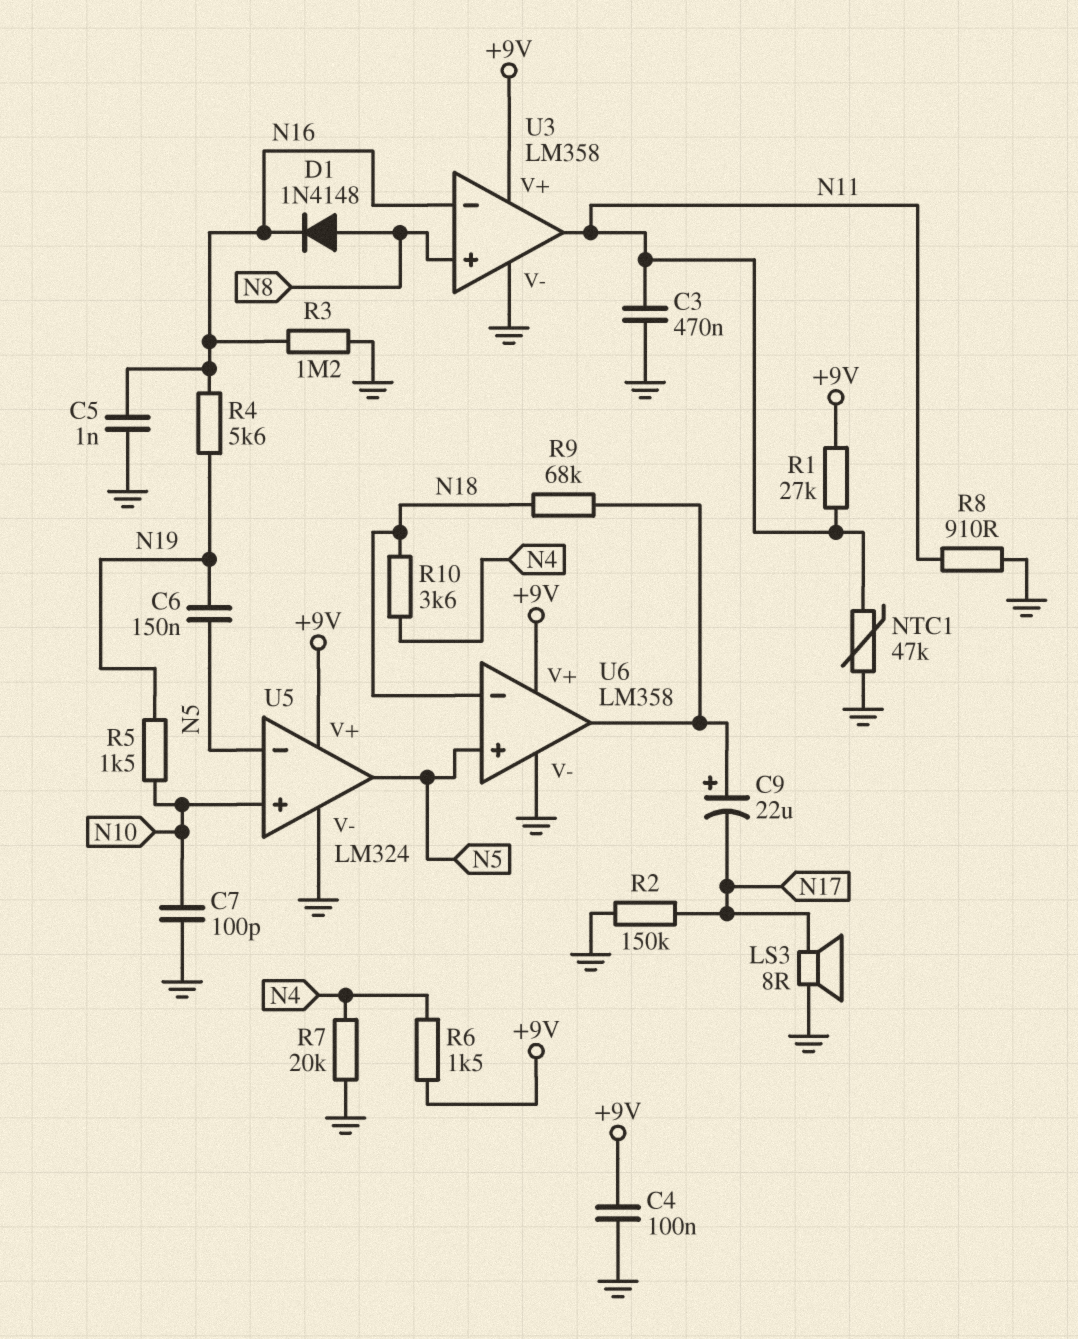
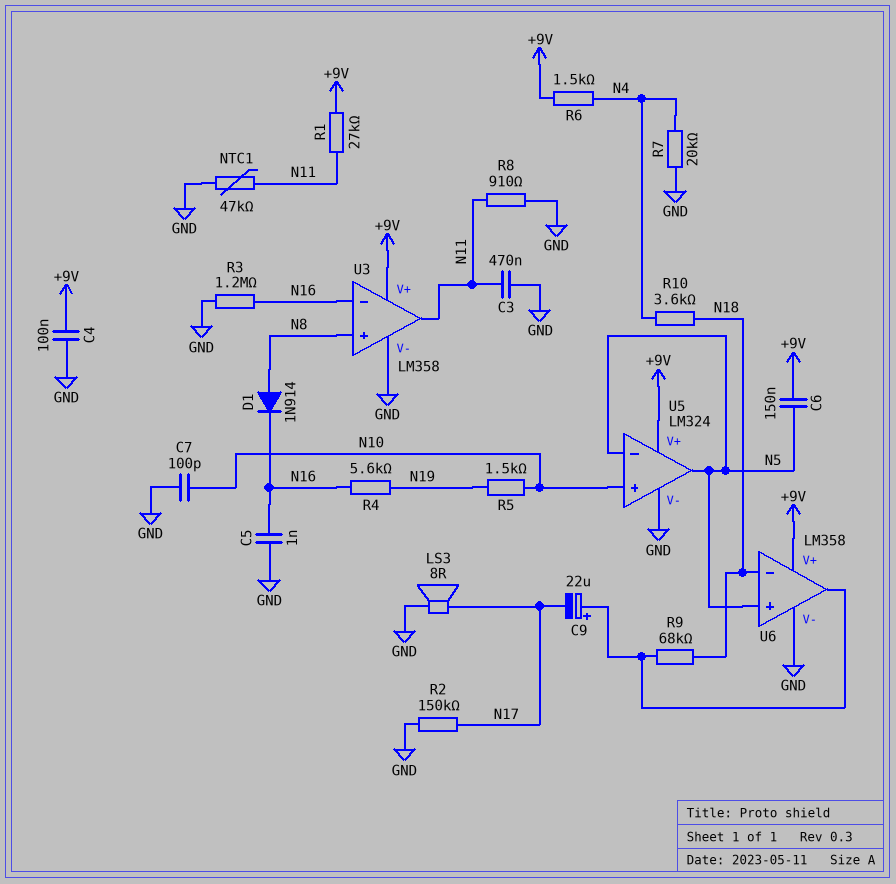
C6: 150nF (N5, N19) -> 150nF (+9V, N5)
D1: diode 1N4148 (A N8, K N16) -> diode 1N914 (A N8, K N16)

